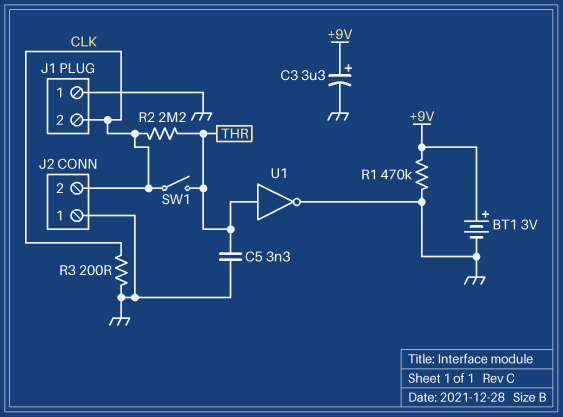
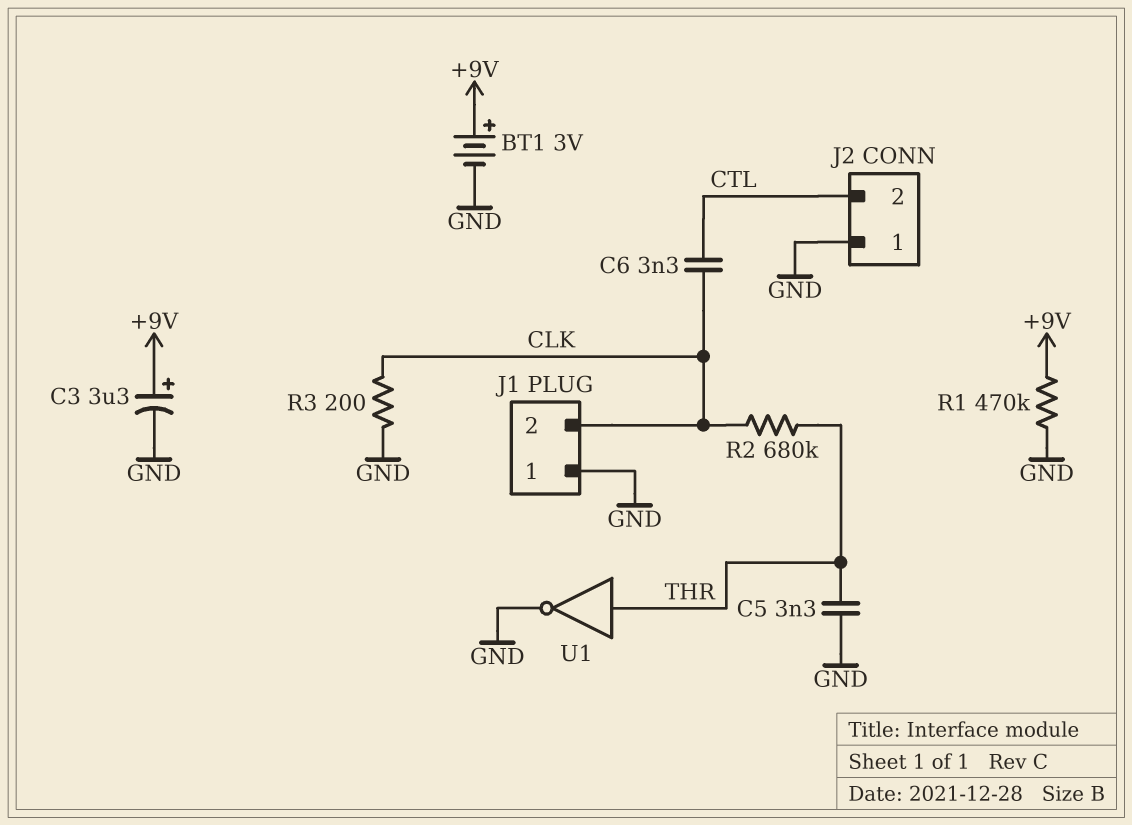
C6: none -> 3.3nF (CLK, CTL)
J2 pin 2: CLK -> CTL
R2: 2.2M (CLK, THR) -> 680k (CLK, THR)
SW1: switch (CLK, THR) -> none

